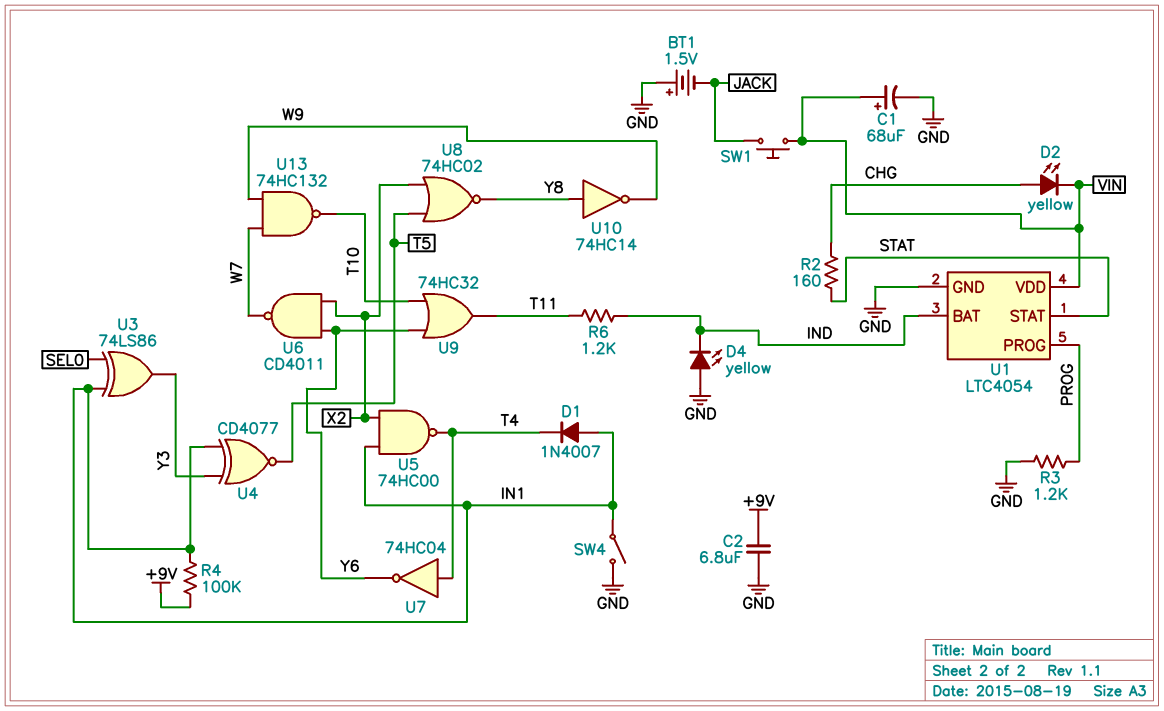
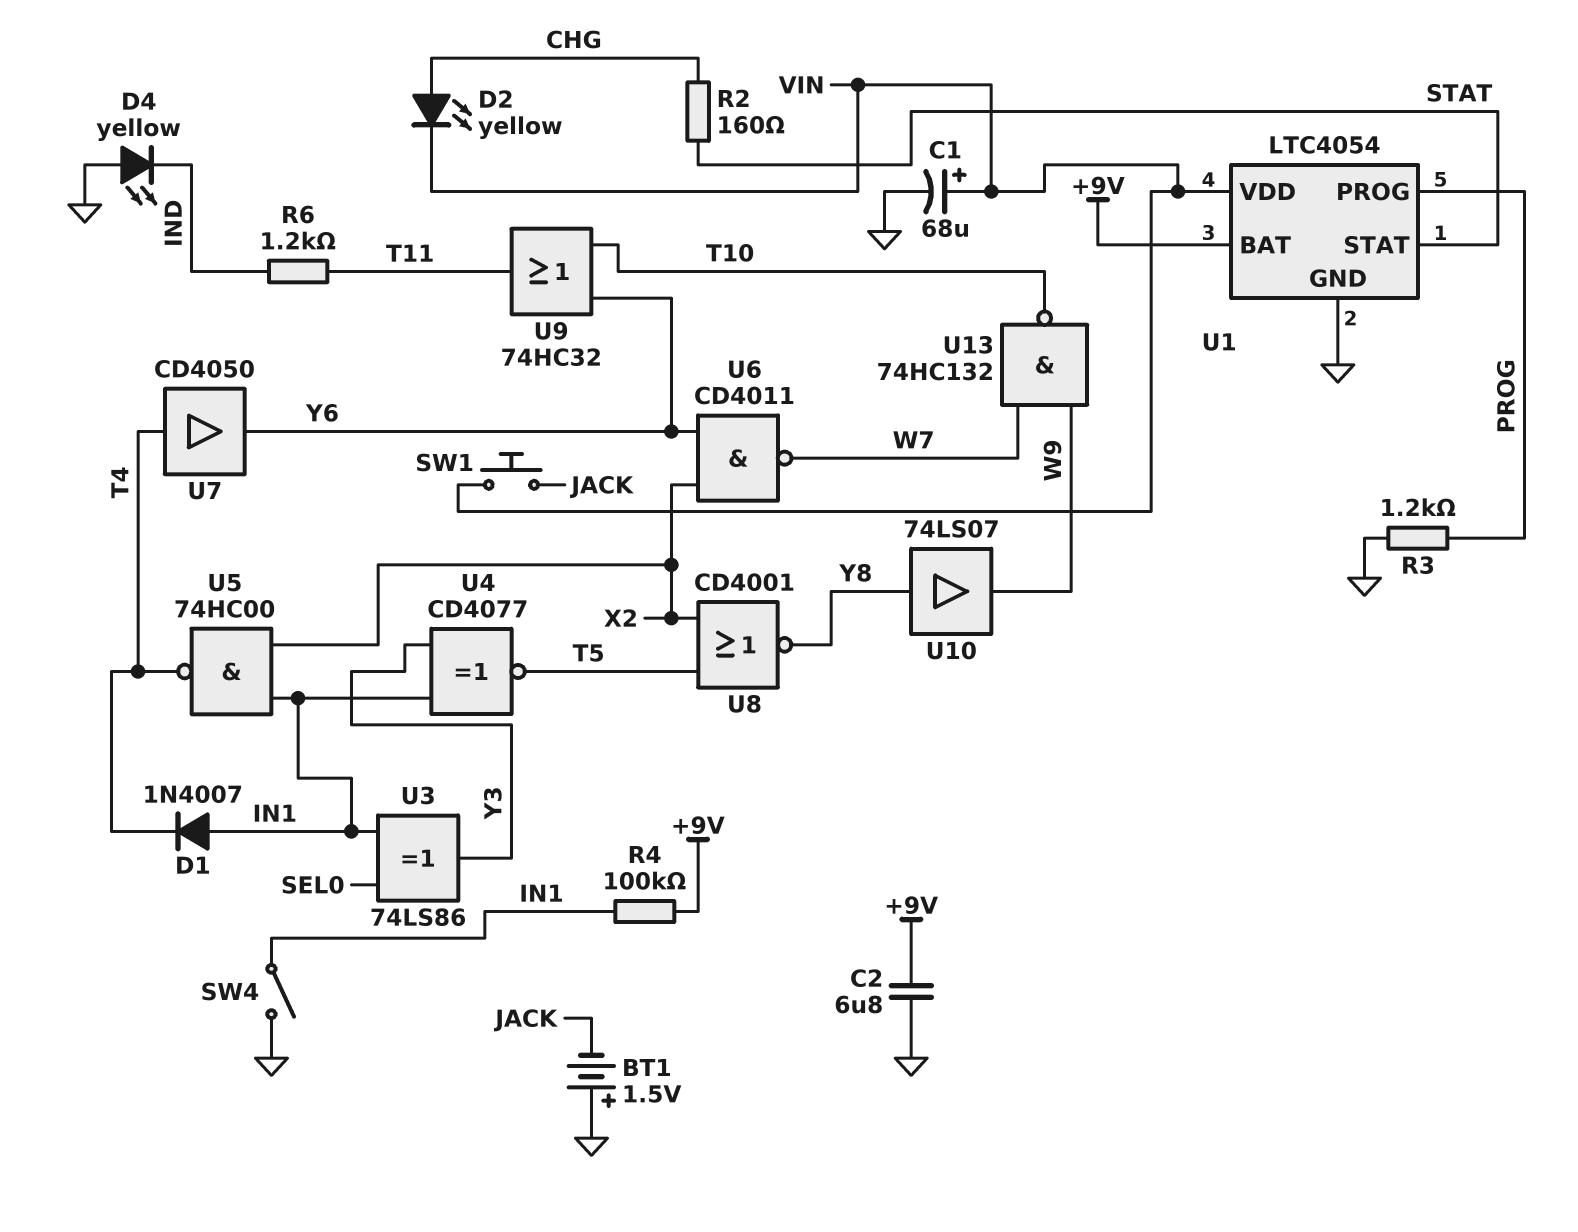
U1 pin BAT: IND -> +9V
U7: NOT 74HC04 (in T4, out Y6) -> buffer CD4050 (in T4, out Y6)
U8: NOR 74HC02 (in T5, in X2, out Y8) -> NOR CD4001 (in T5, in X2, out Y8)
U10: NOT 74HC14 (in Y8, out W9) -> buffer 74LS07 (in Y8, out W9)

